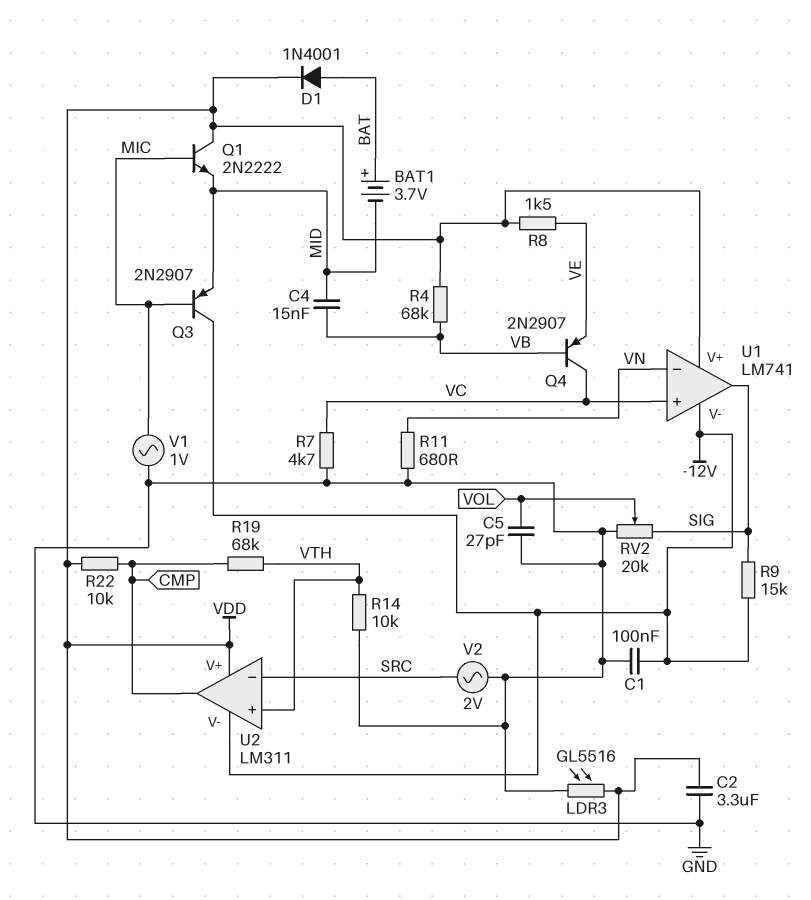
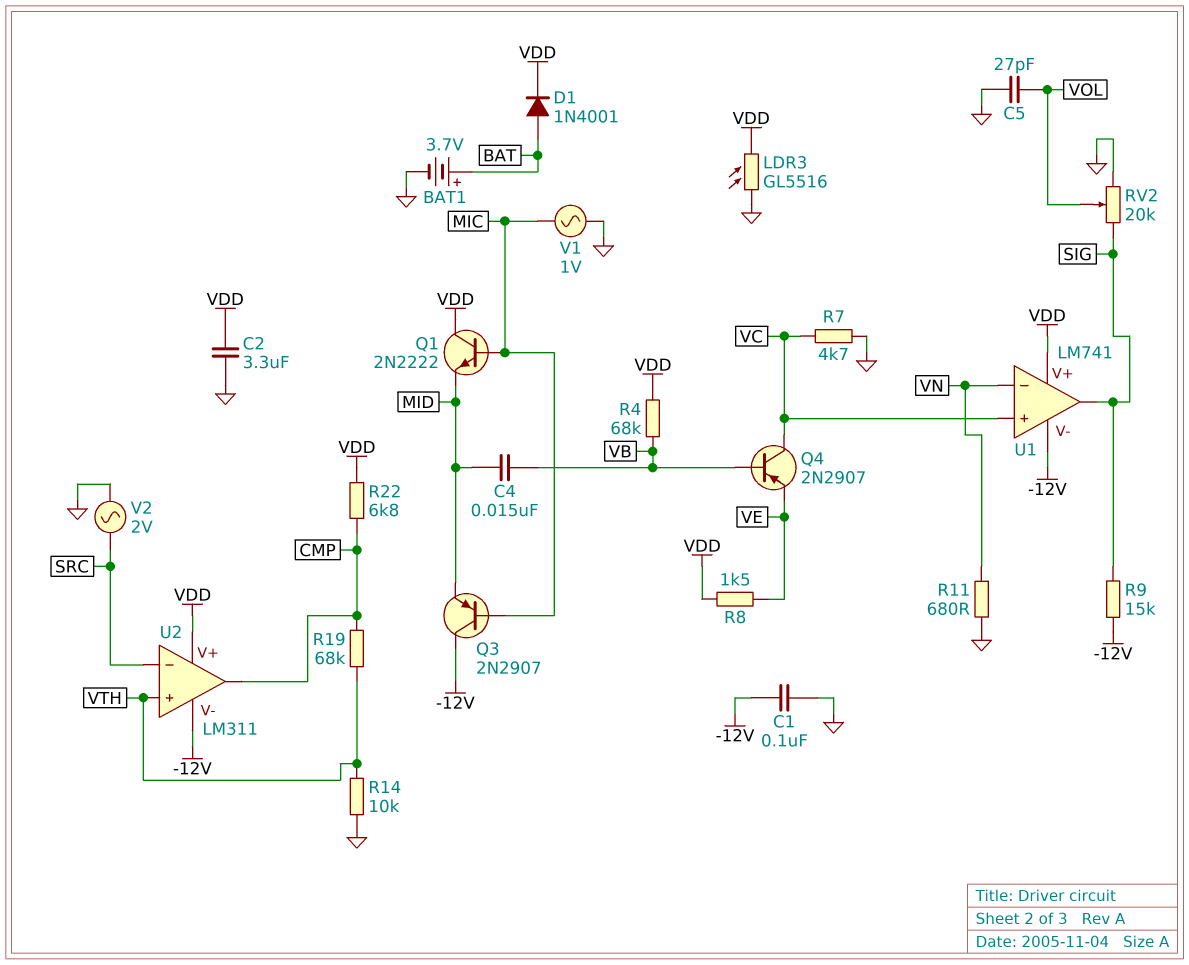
BAT1: 3.7V (plus BAT, minus MID) -> 3.7V (plus BAT, minus GND)
R22: 10k (CMP, VDD) -> 6.8k (CMP, VDD)

